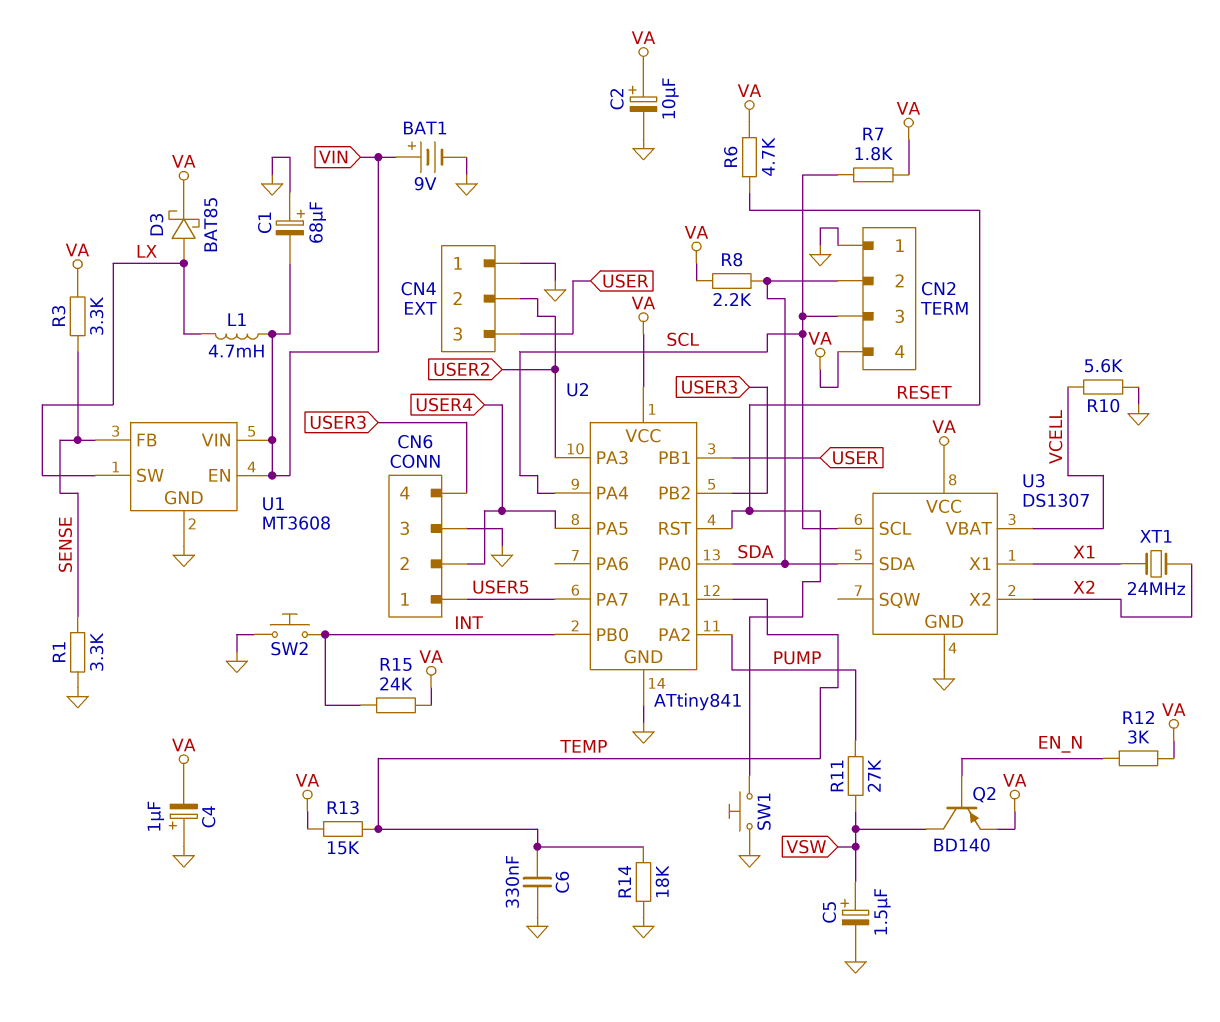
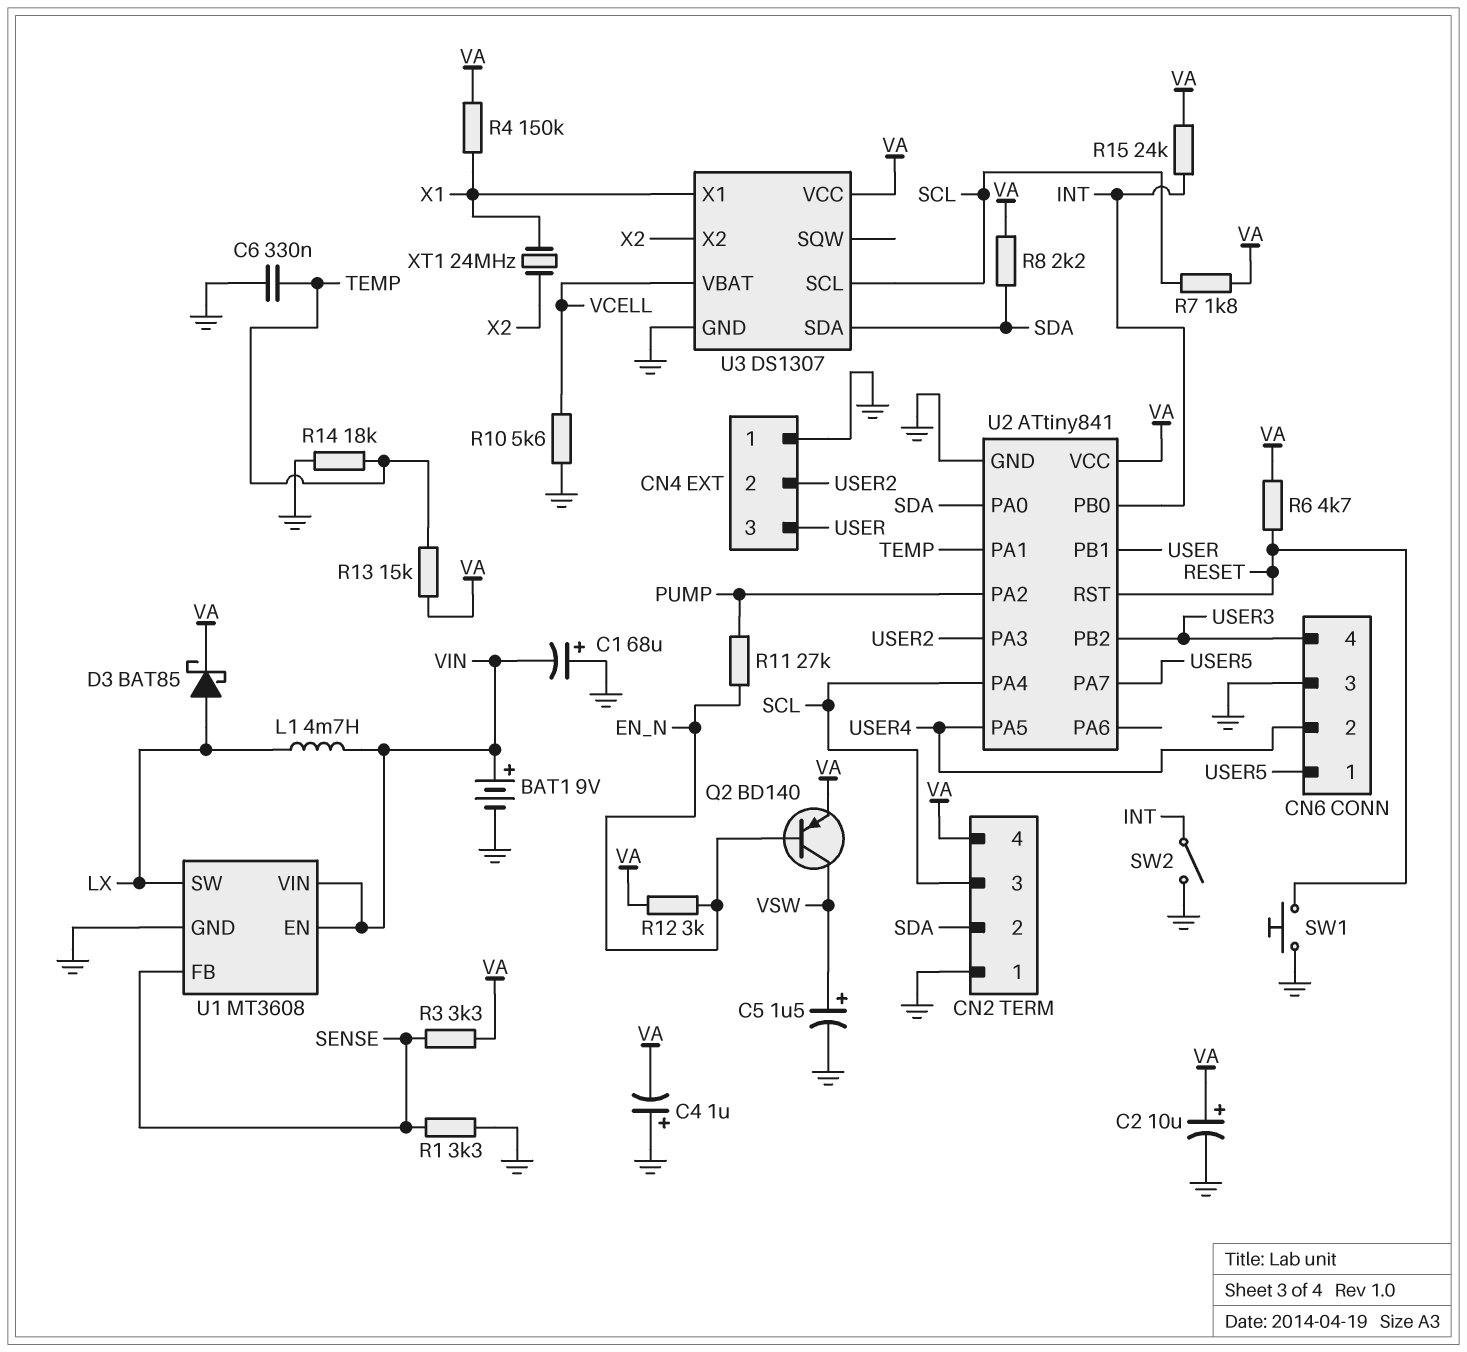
R4: none -> 150k (VA, X1)
R11: 27k (PUMP, VSW) -> 27k (EN_N, PUMP)
SW2: button (GND, INT) -> switch (GND, INT)

